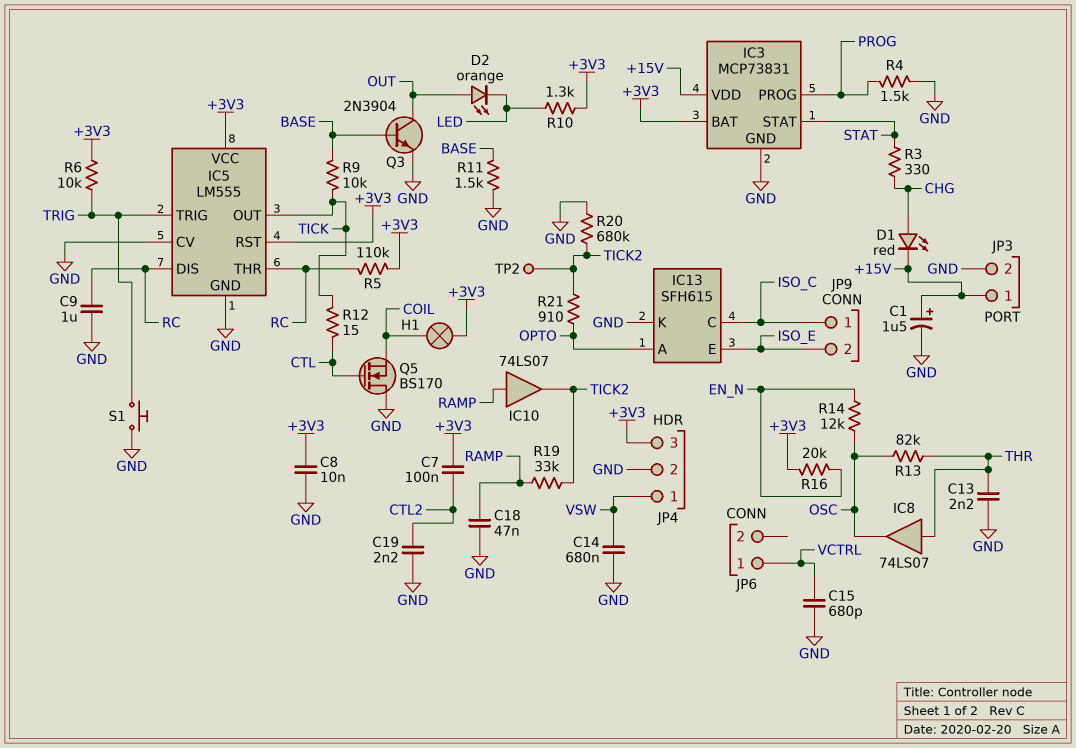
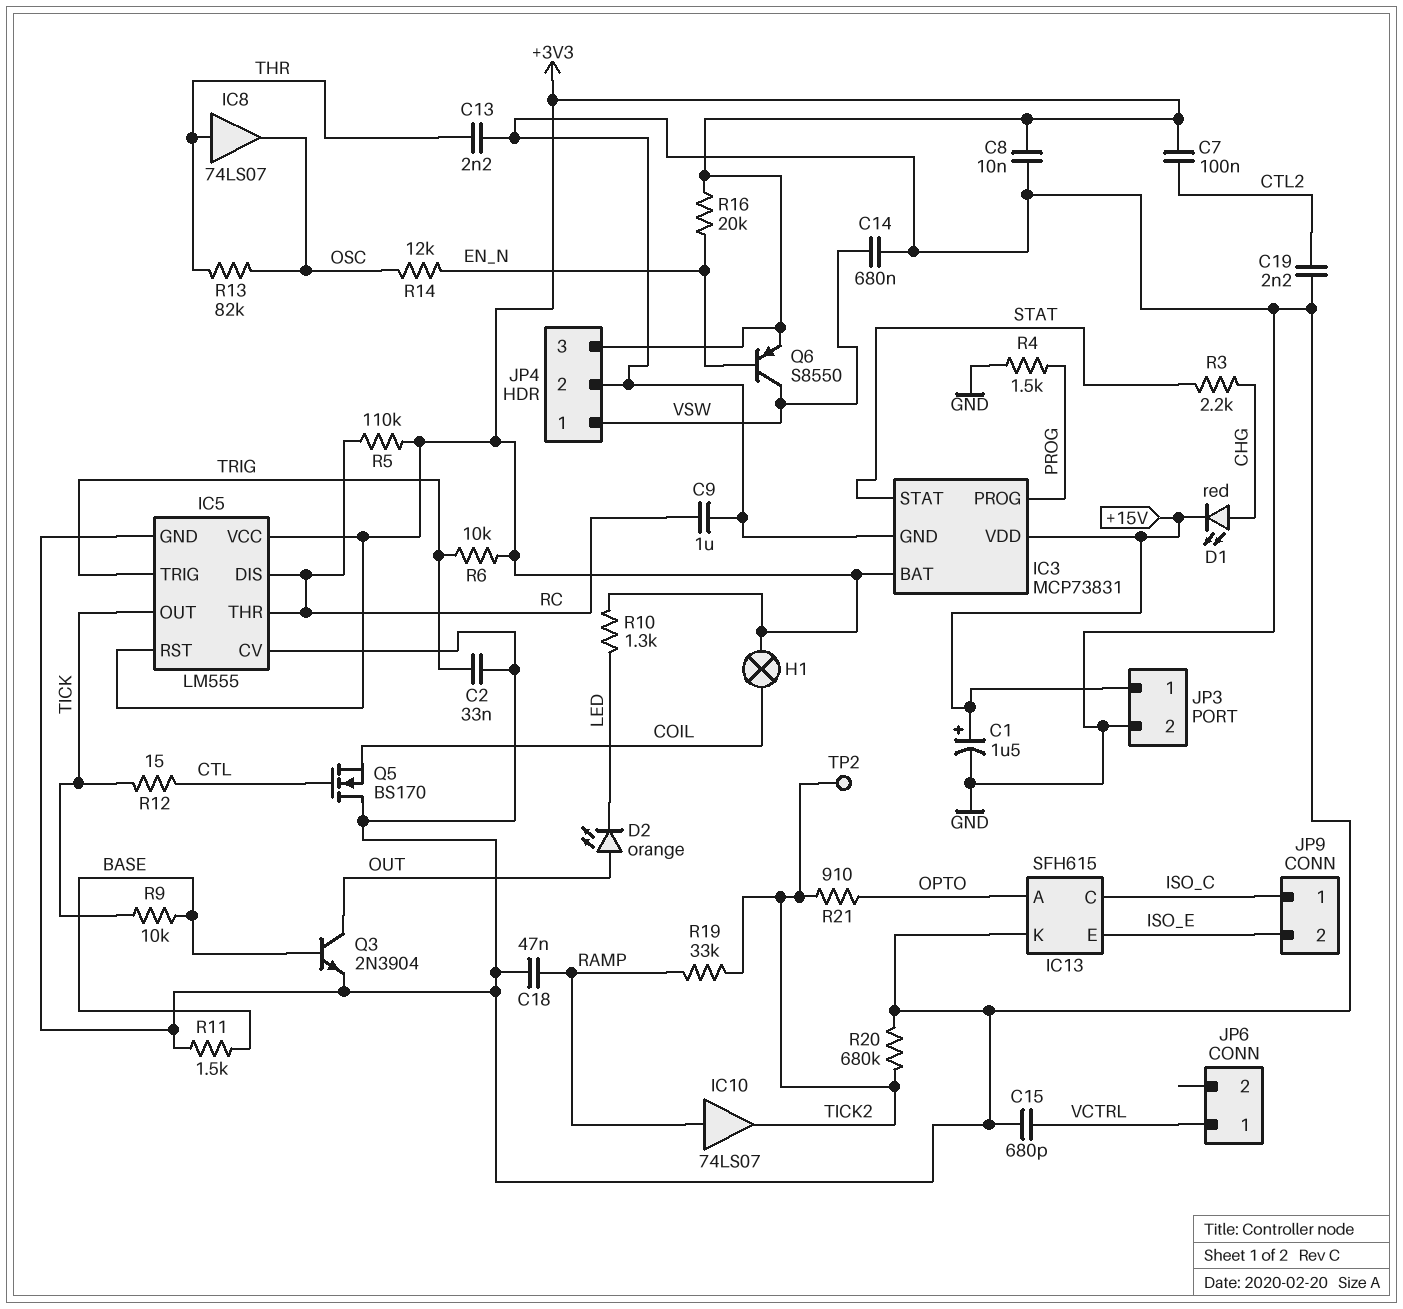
C2: none -> 33nF (GND, TRIG)
Q6: none -> PNP S8550 (B EN_N, C VSW, E +3V3)
R3: 330 (CHG, STAT) -> 2.2k (CHG, STAT)
S1: button (GND, TRIG) -> none

